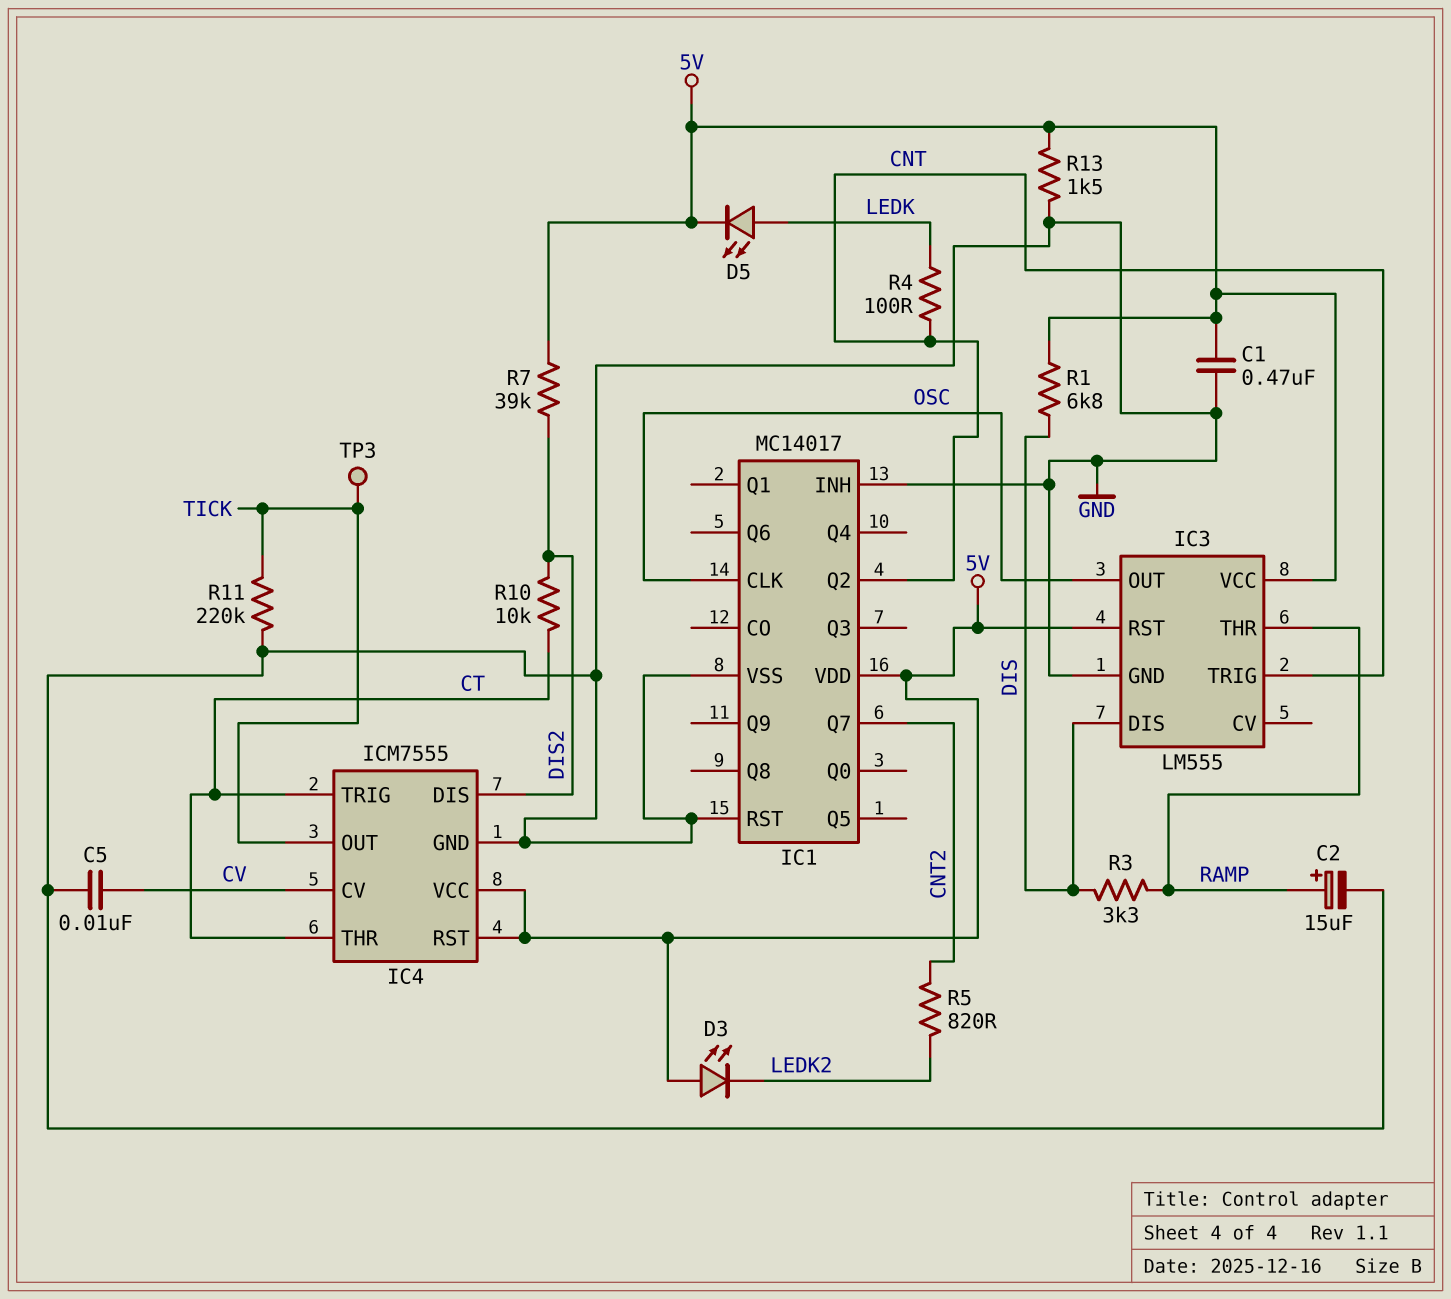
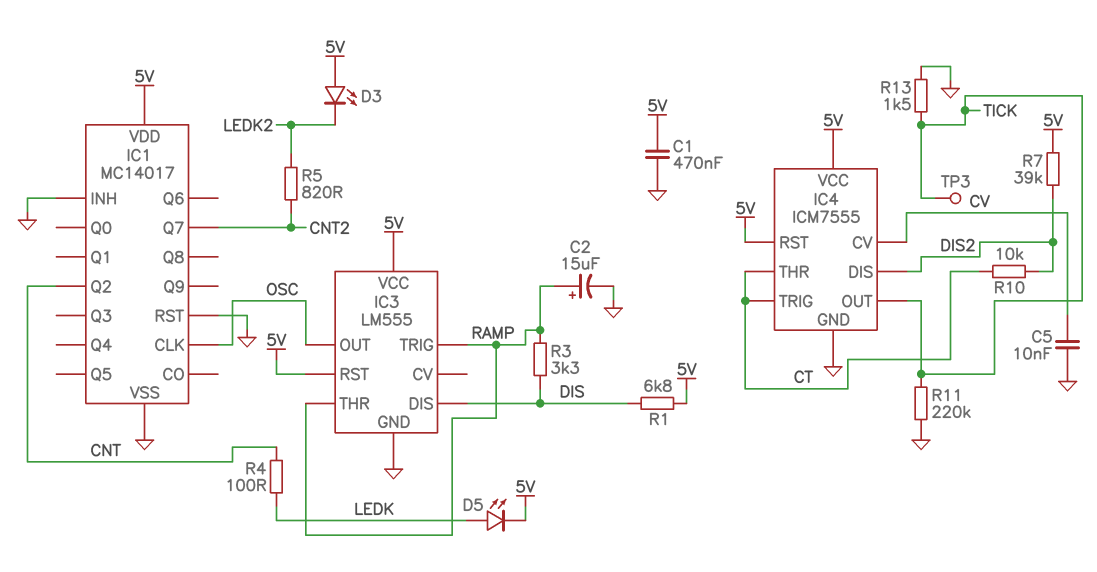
IC3 pin TRIG: CNT -> RAMP
R13: 1.5k (5V, GND) -> 1.5k (GND, TICK)

